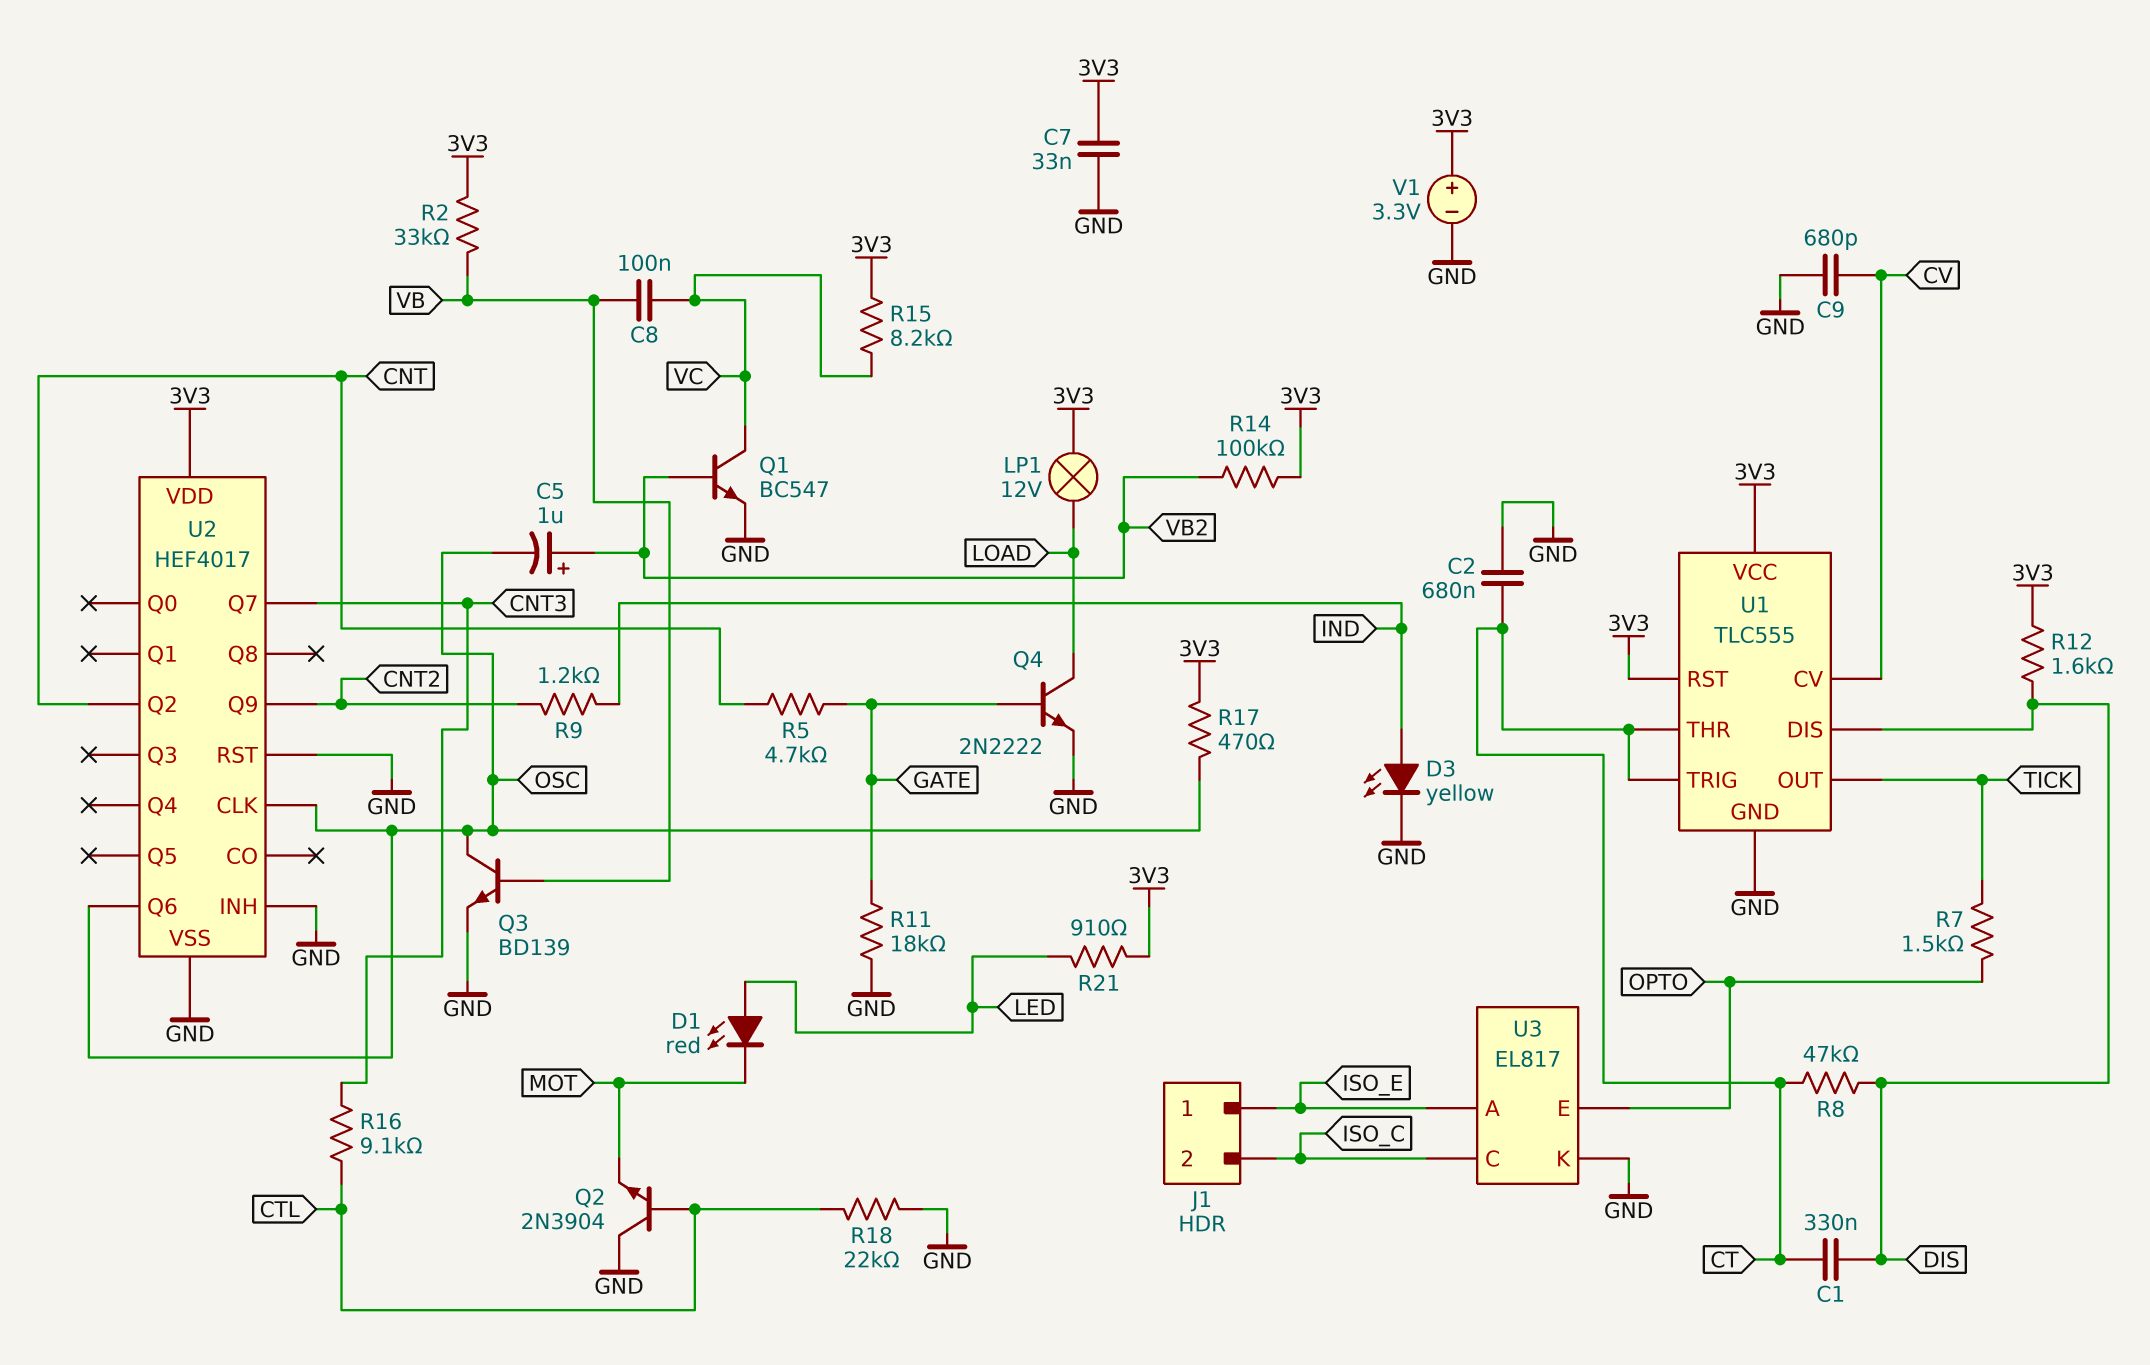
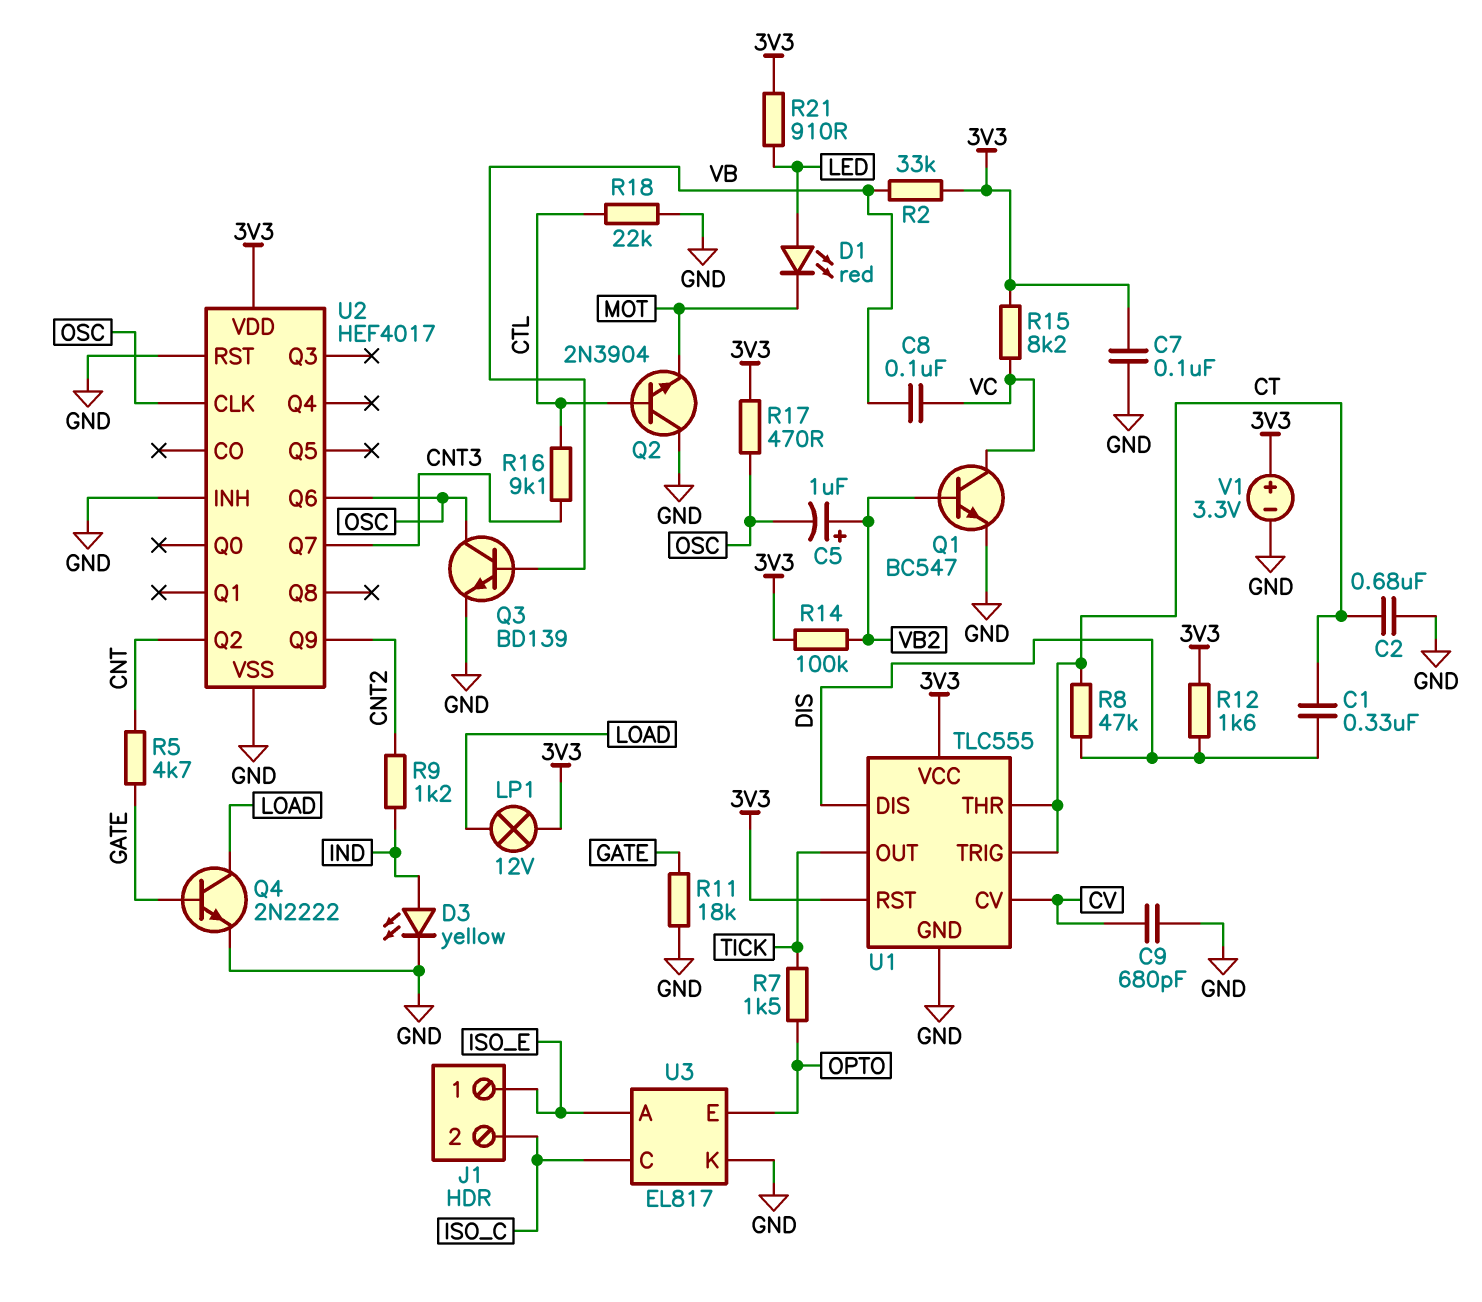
C7: 33nF (3V3, GND) -> 100nF (3V3, GND)

